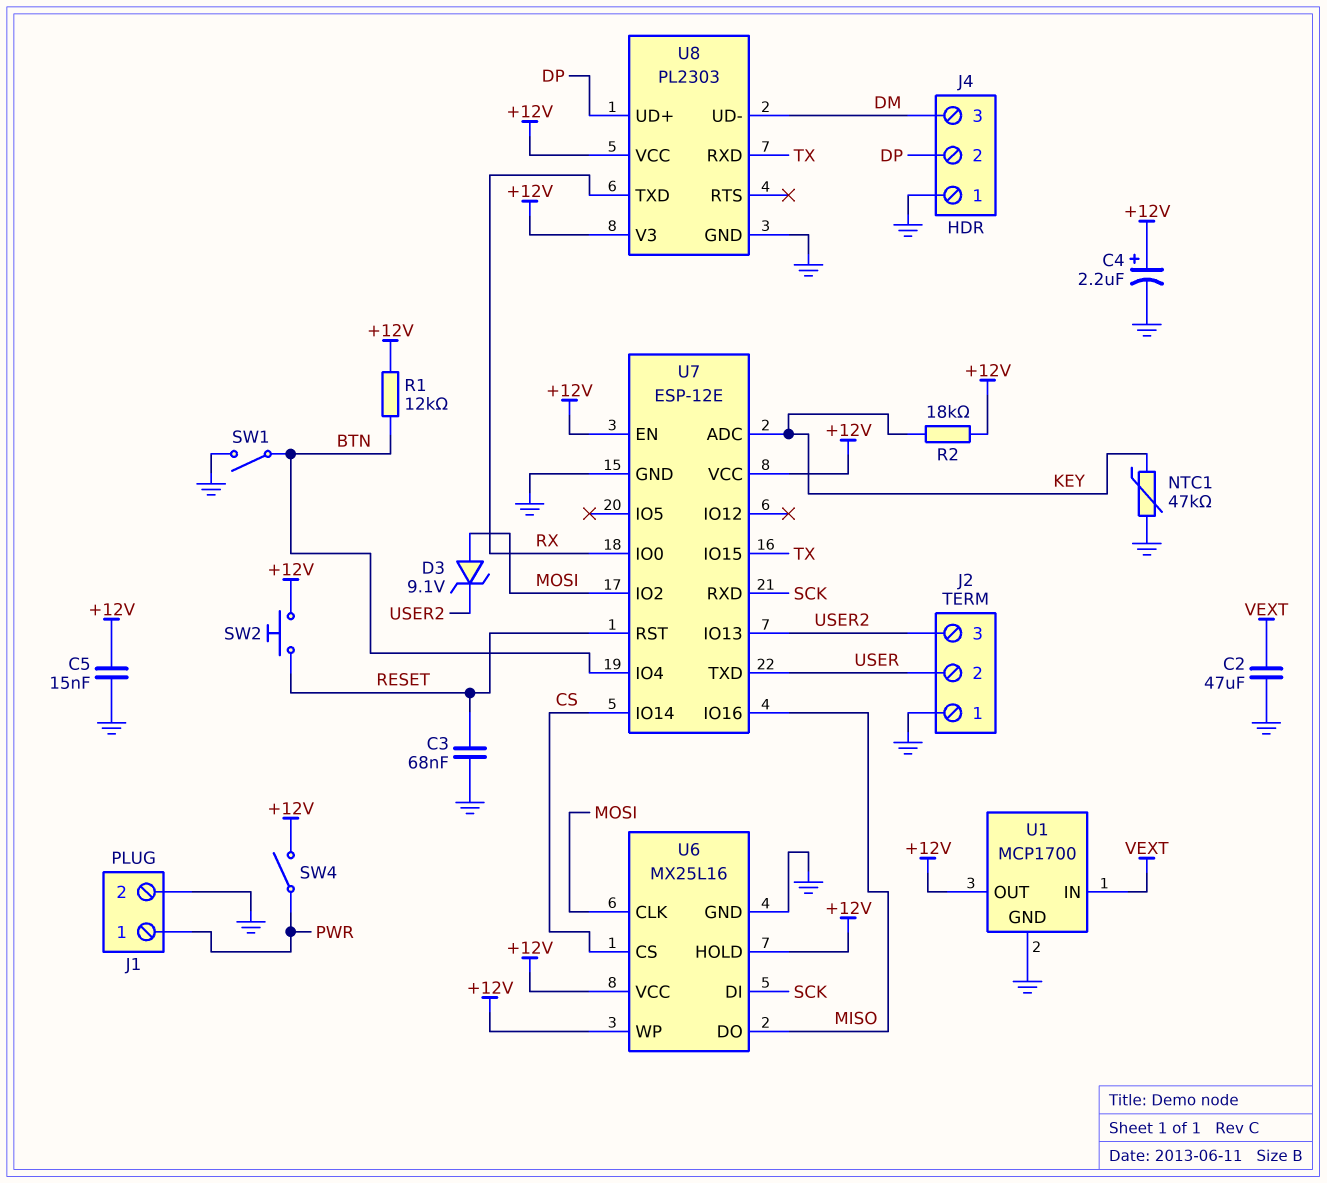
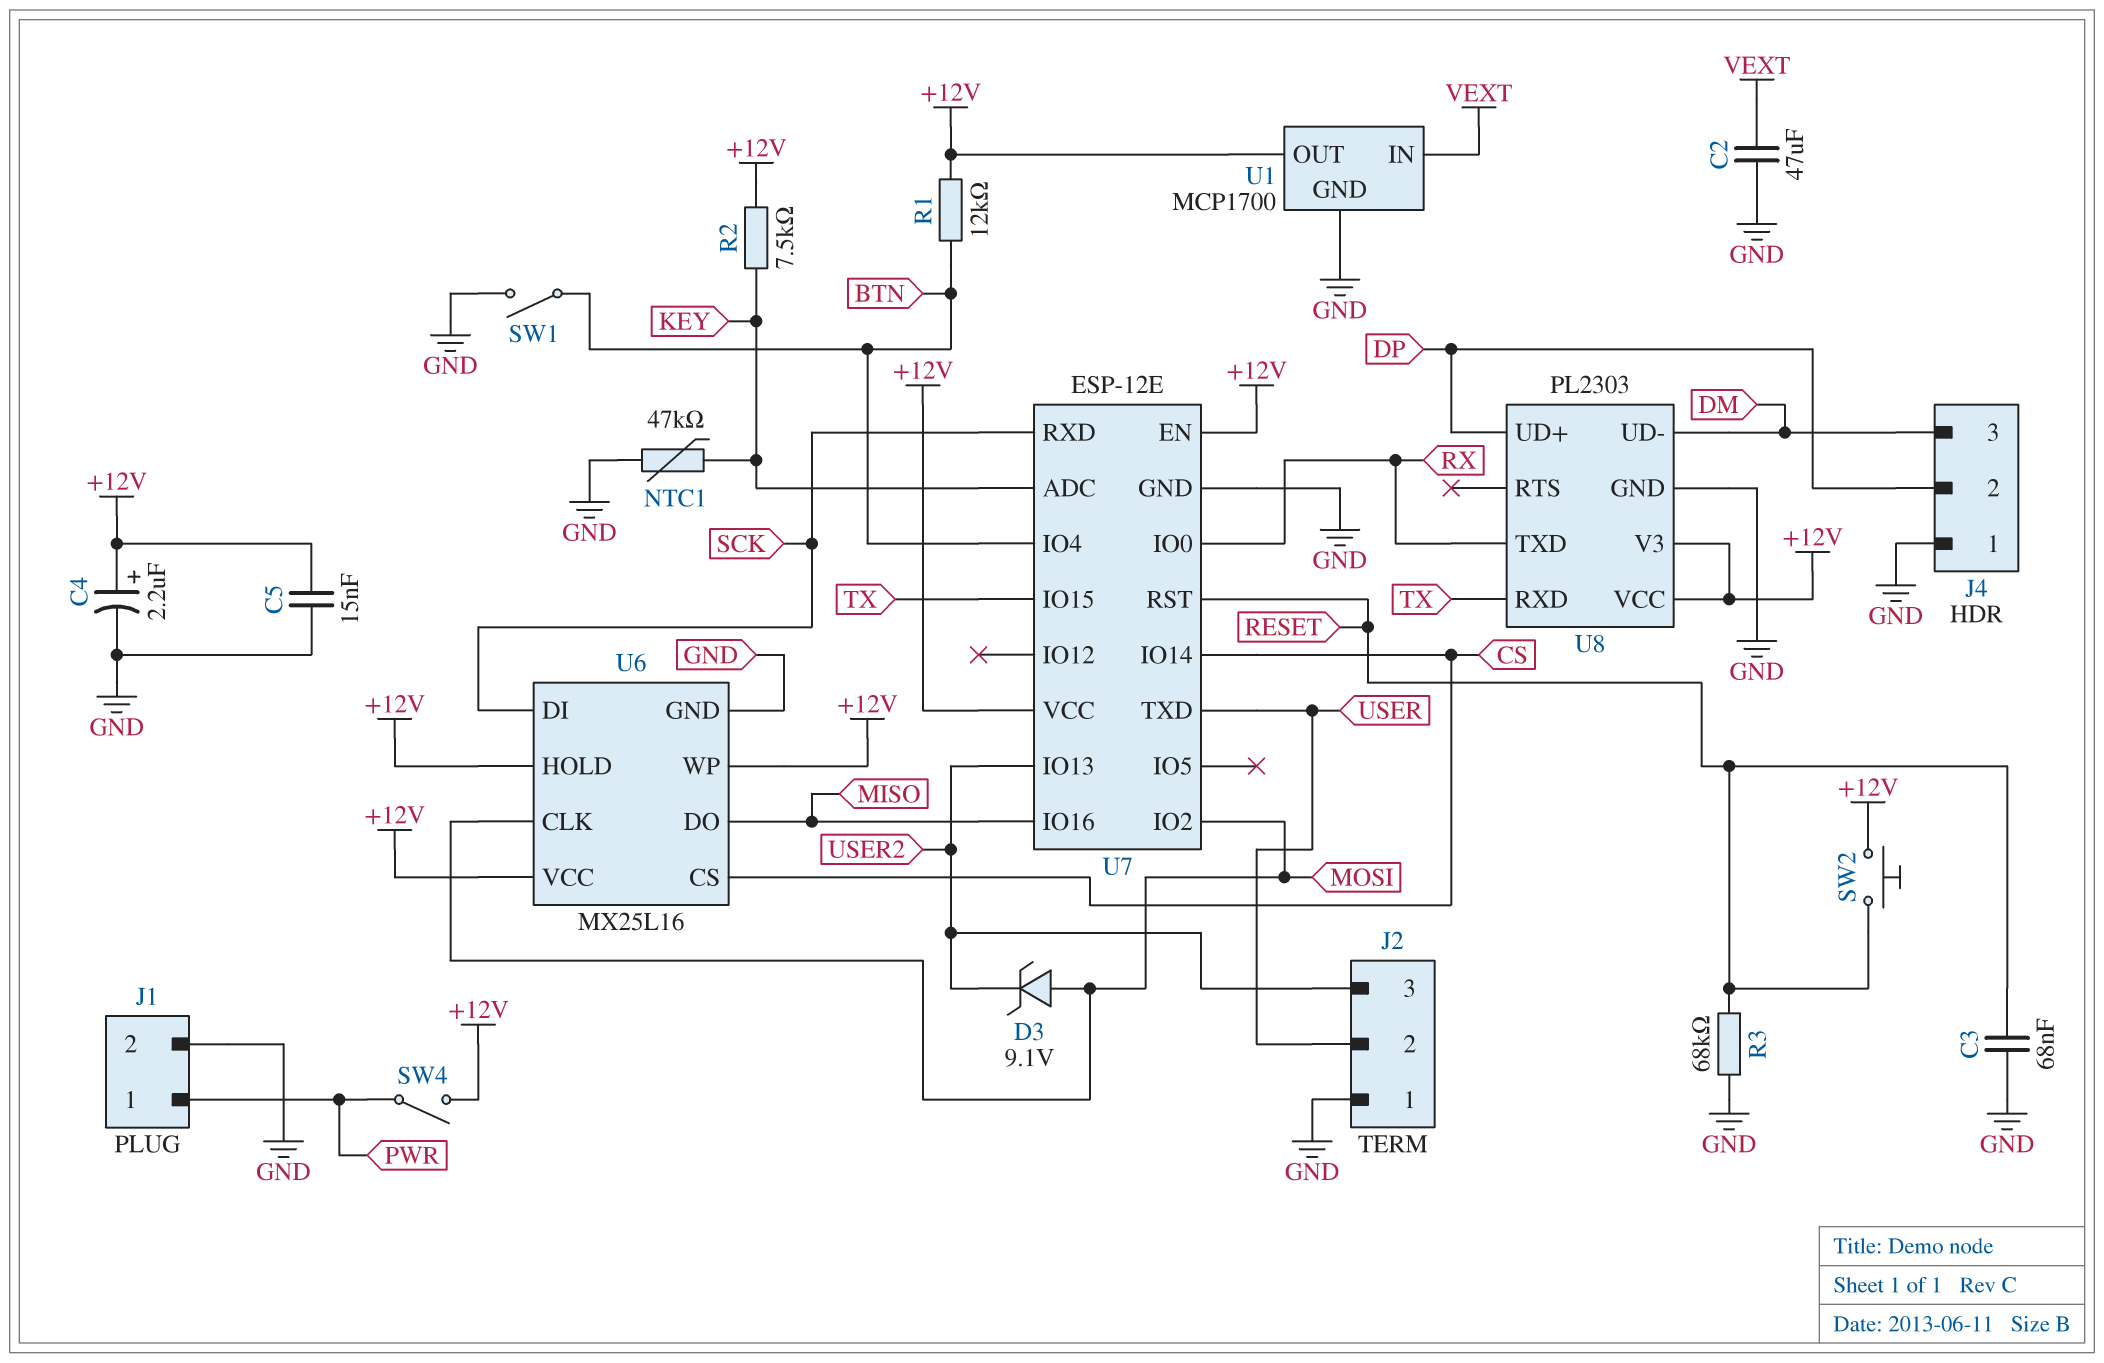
R2: 18k (+12V, KEY) -> 7.5k (+12V, KEY)
R3: none -> 68k (GND, RESET)

